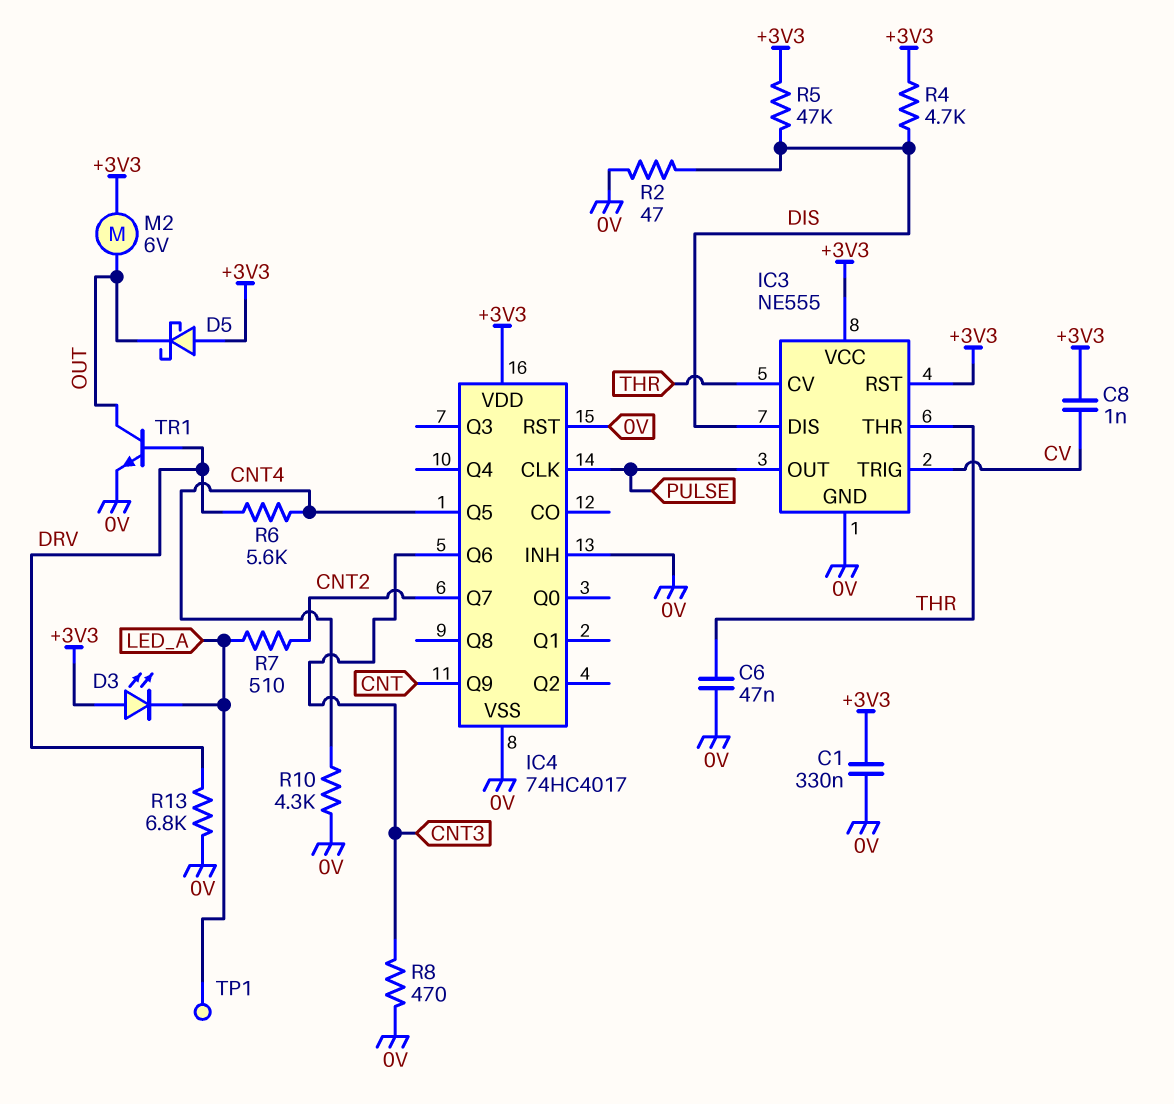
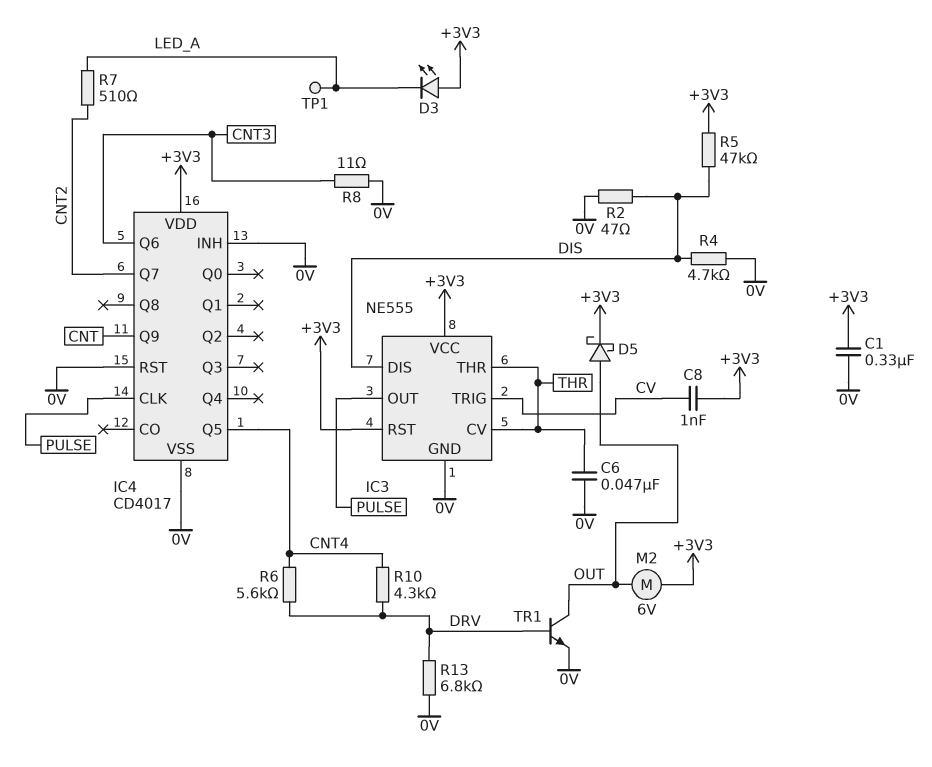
D5: schottky (A +3V3, K OUT) -> schottky (A OUT, K +3V3)
IC4: 74HC4017 -> CD4017
R4: 4.7k (+3V3, DIS) -> 4.7k (0V, DIS)
R8: 470 (0V, CNT3) -> 11 (0V, CNT3)
R10: 4.3k (0V, CNT4) -> 4.3k (CNT4, DRV)

